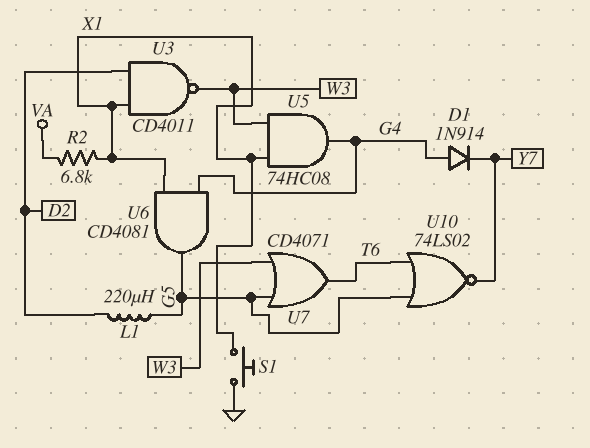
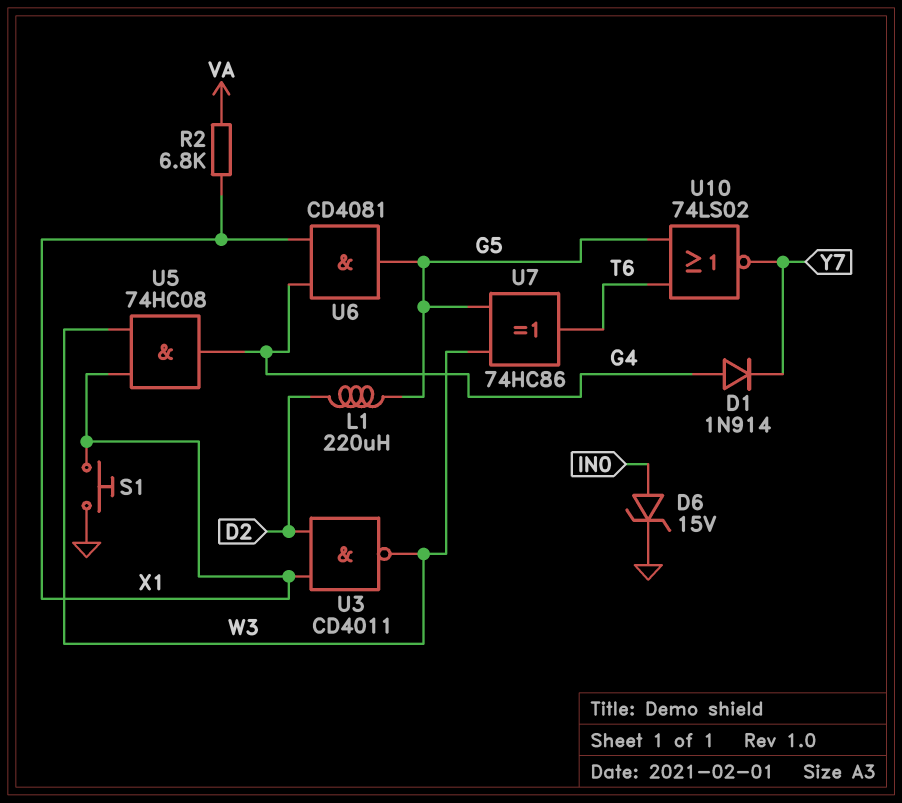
D6: none -> zener 15V (A IN0, K GND)
U7: OR CD4071 (in G5, in W3, out T6) -> XOR 74HC86 (in G5, in W3, out T6)

